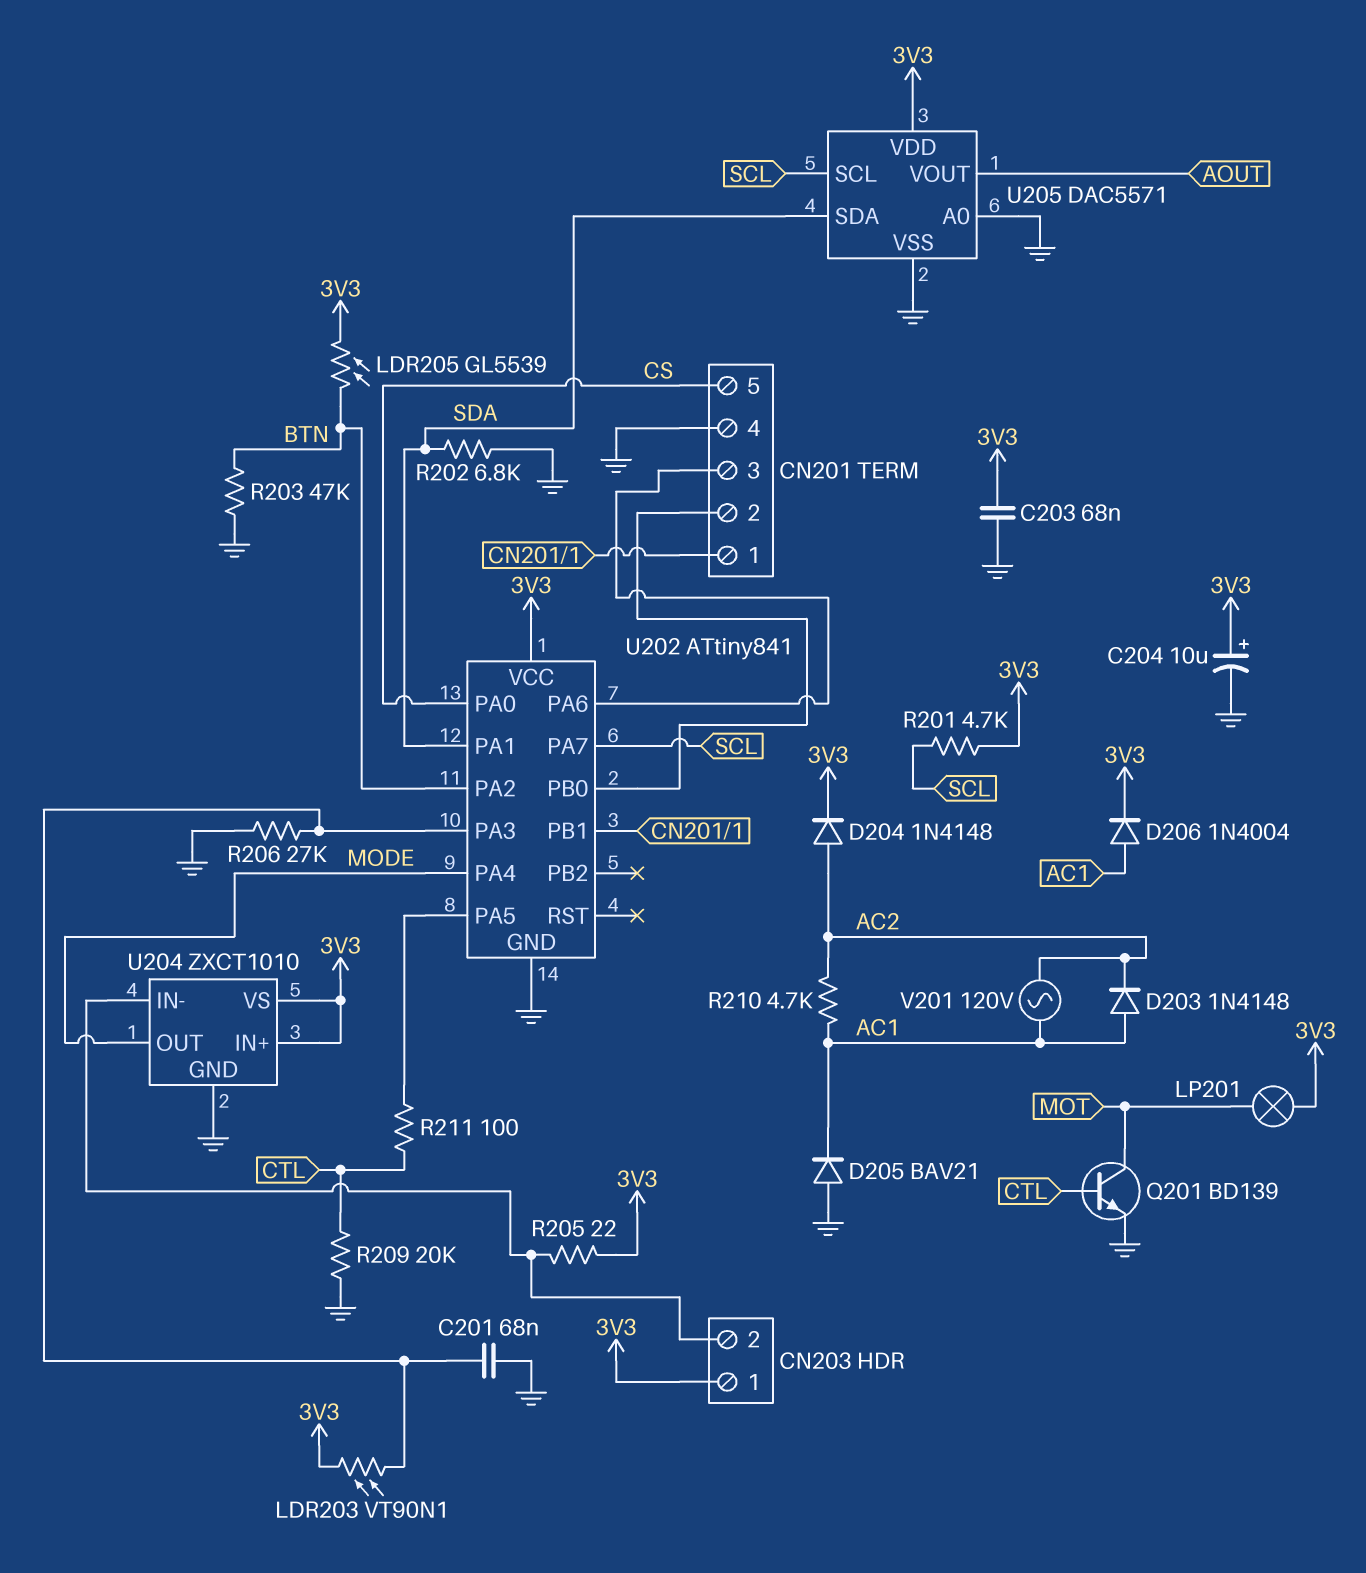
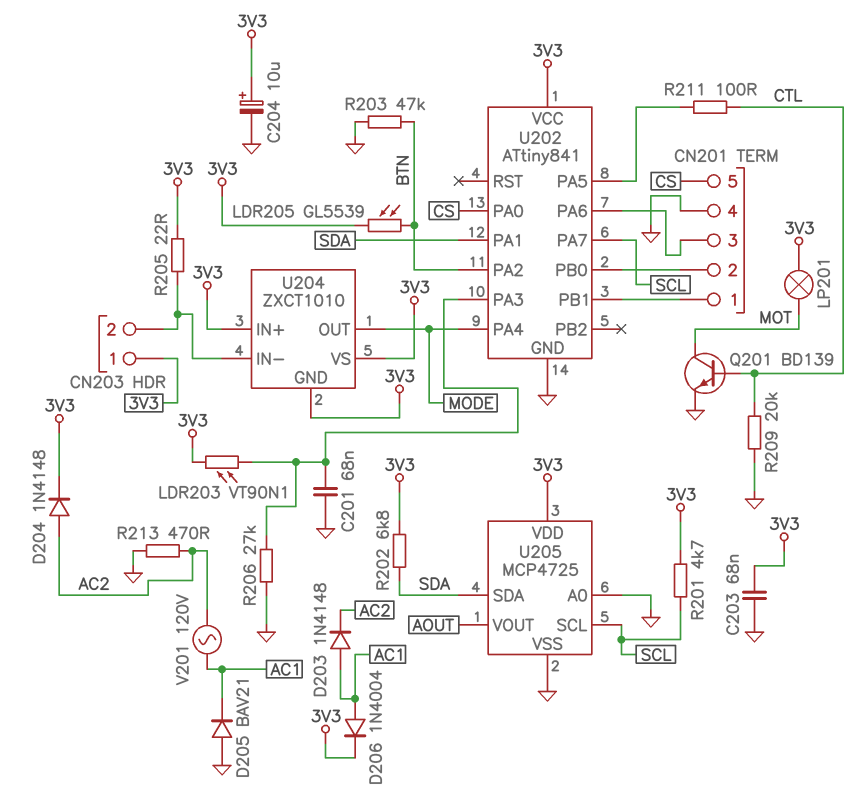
R202: 6.8k (GND, SDA) -> 6.8k (3V3, SDA)
R210: 4.7k (AC1, AC2) -> none
R213: none -> 470 (AC2, GND)
U204 pin GND: GND -> 3V3
U205: DAC5571 -> MCP4725

